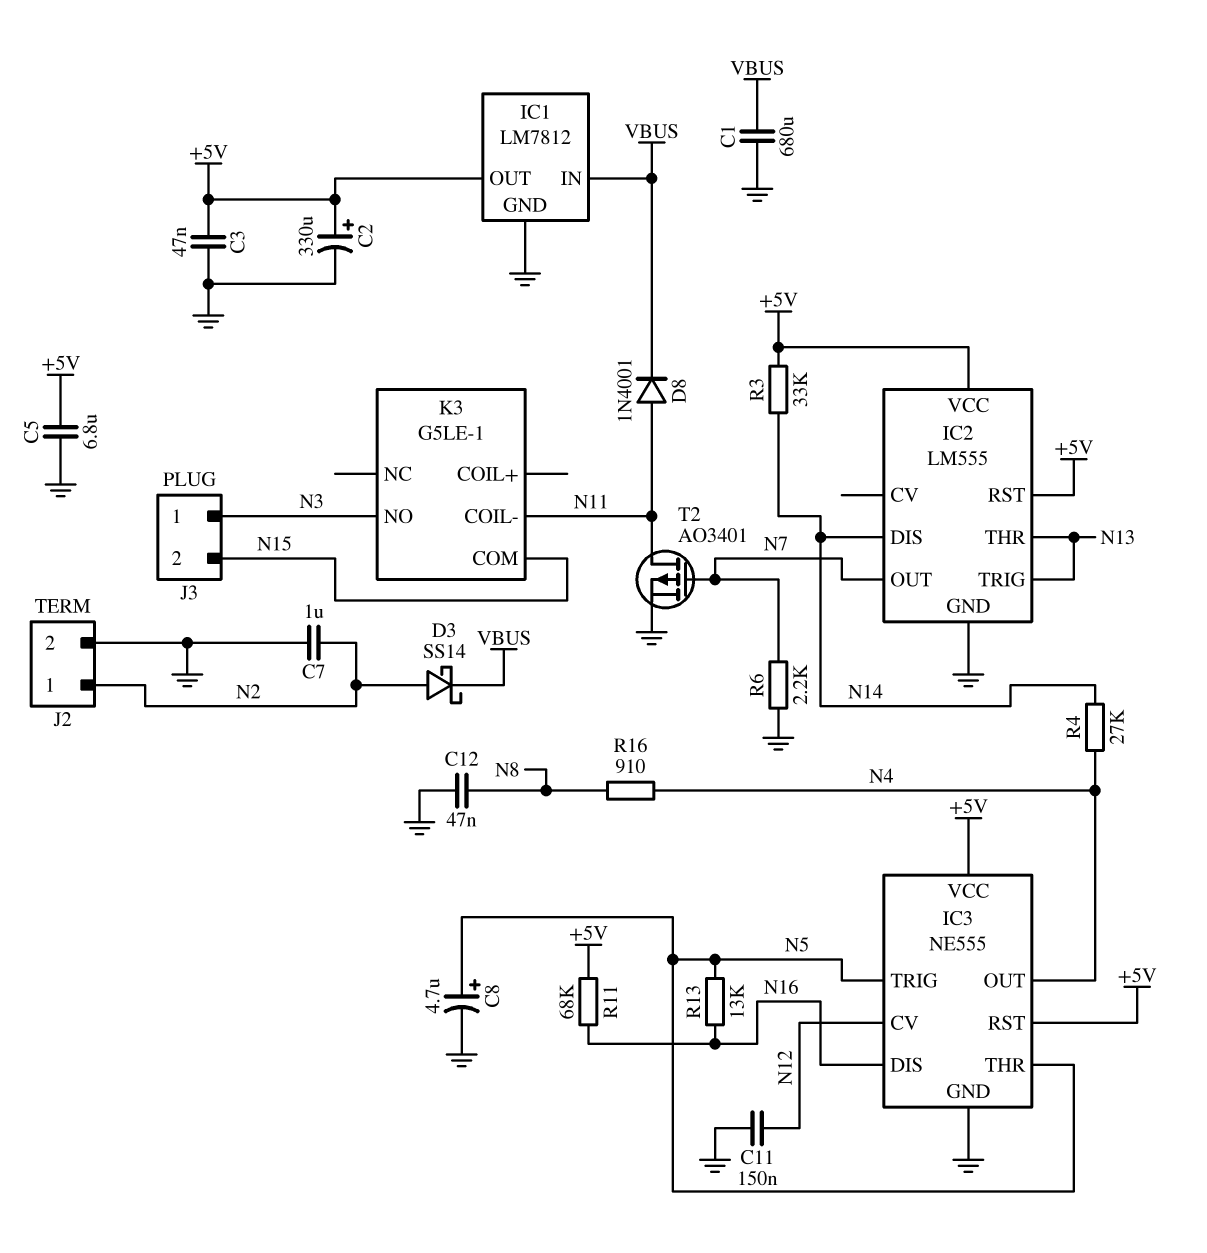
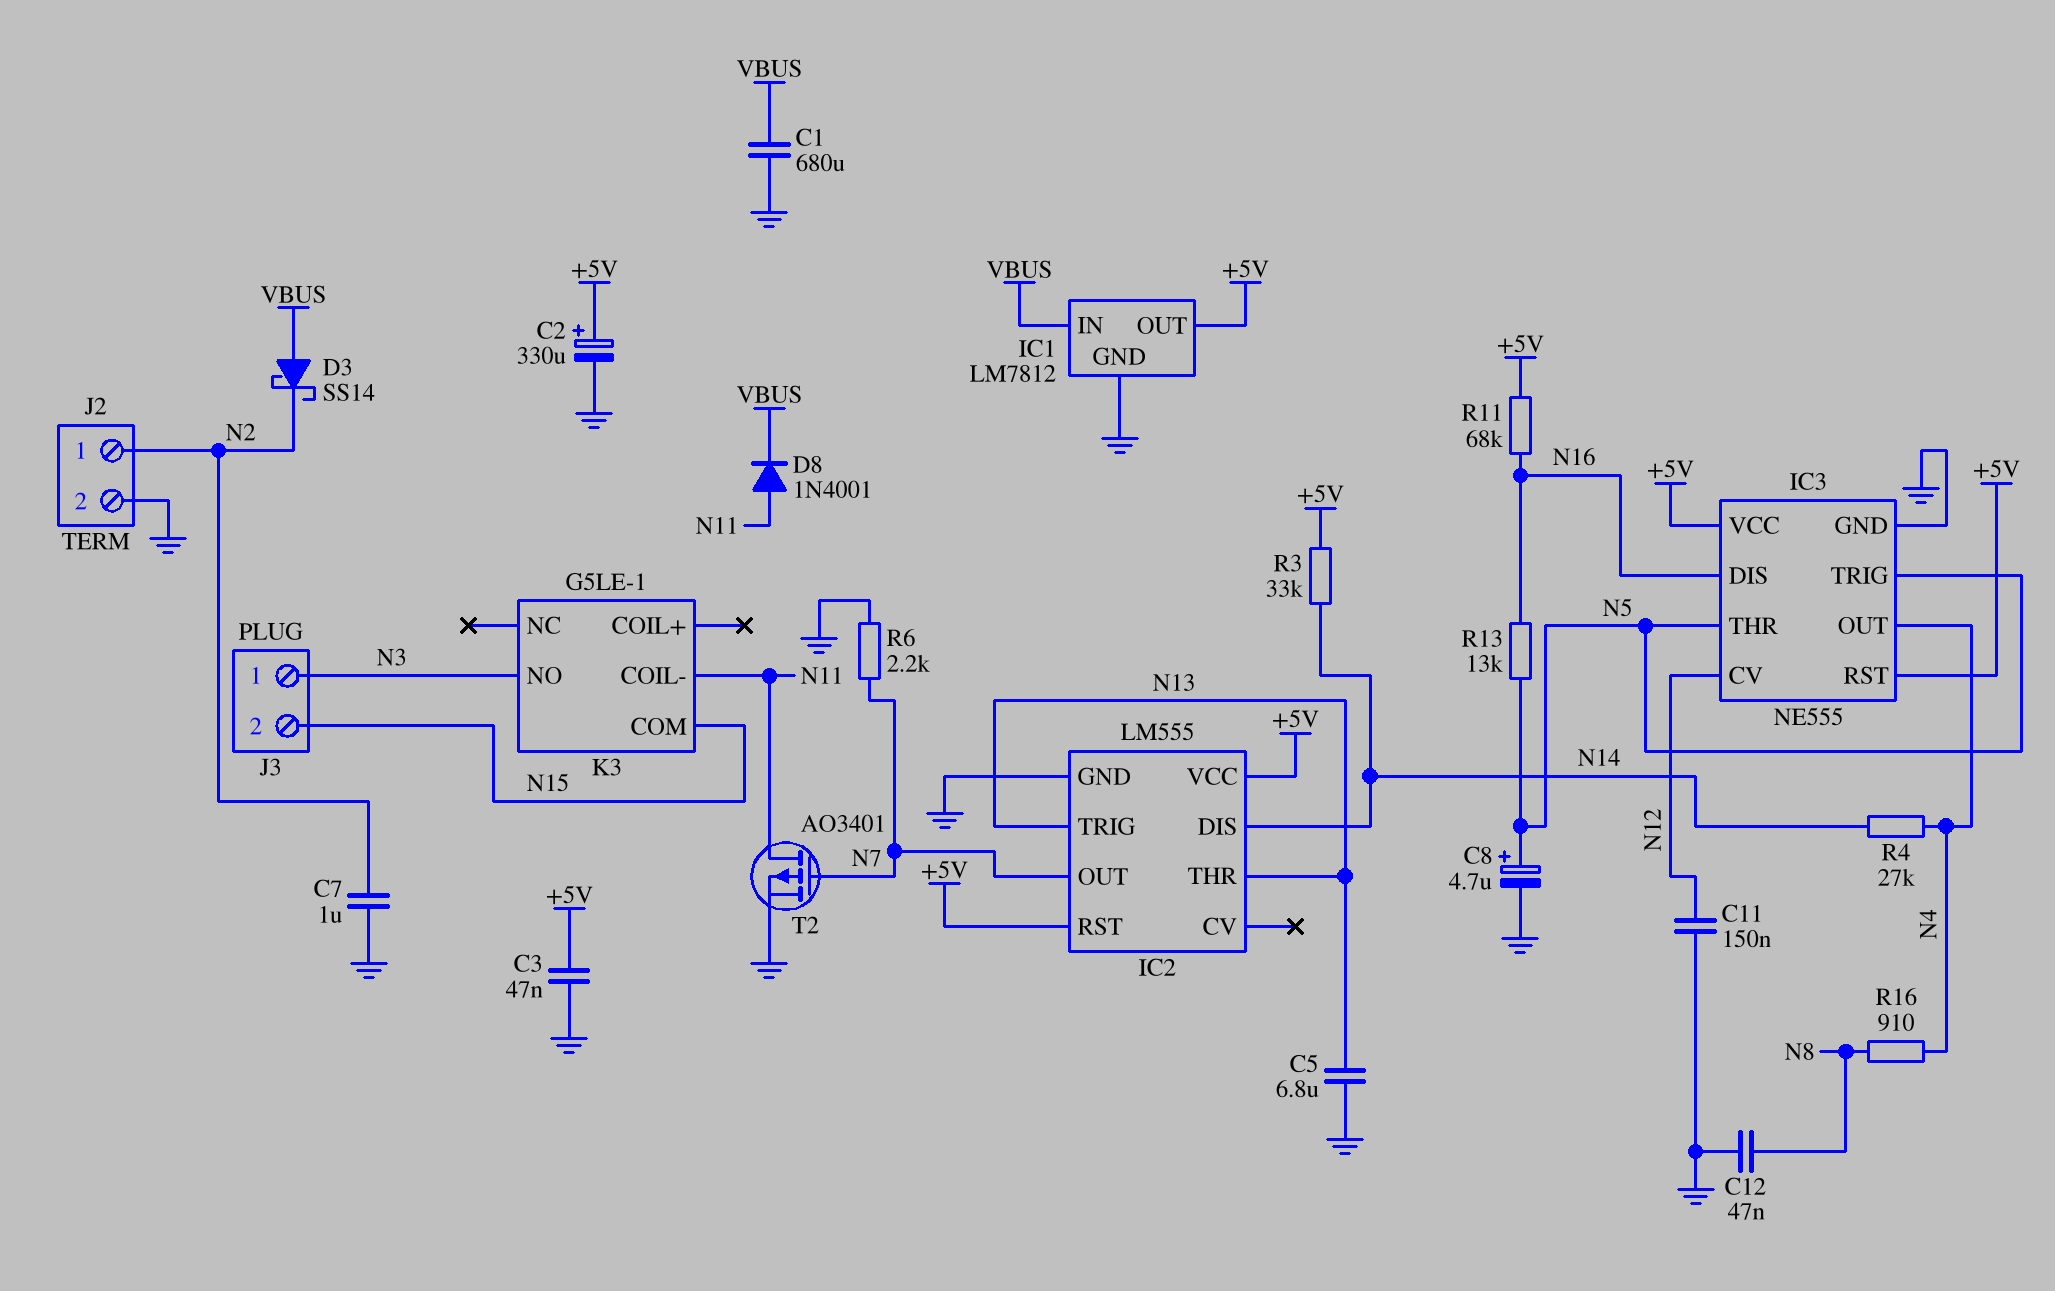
C5: 6.8uF (+5V, GND) -> 6.8uF (GND, N13)
D3: schottky SS14 (A N2, K VBUS) -> schottky SS14 (A VBUS, K N2)

